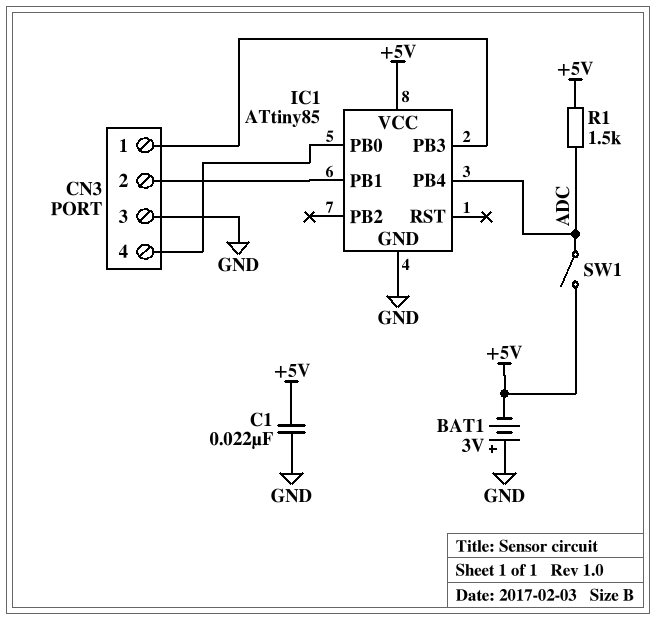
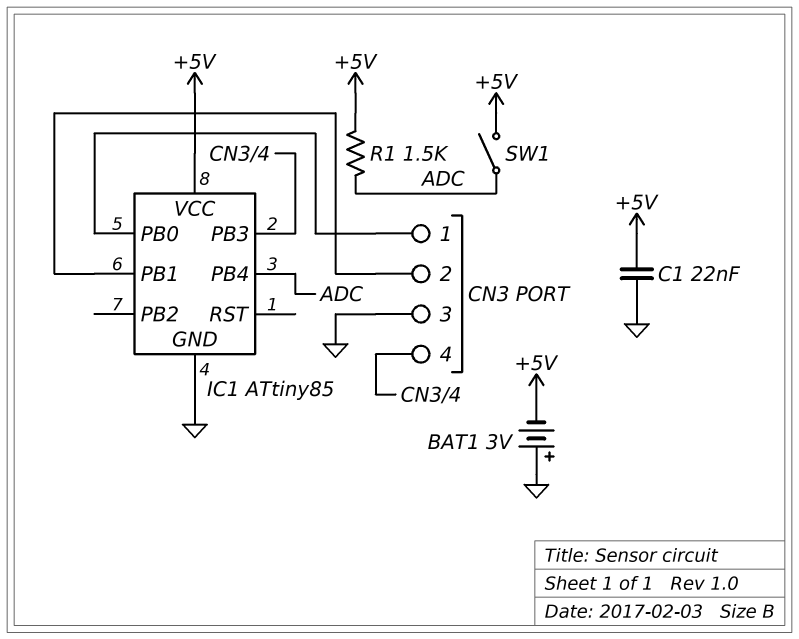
IC1 pin PB0: CN3/4 -> CN3/1
IC1 pin PB3: CN3/1 -> CN3/4

